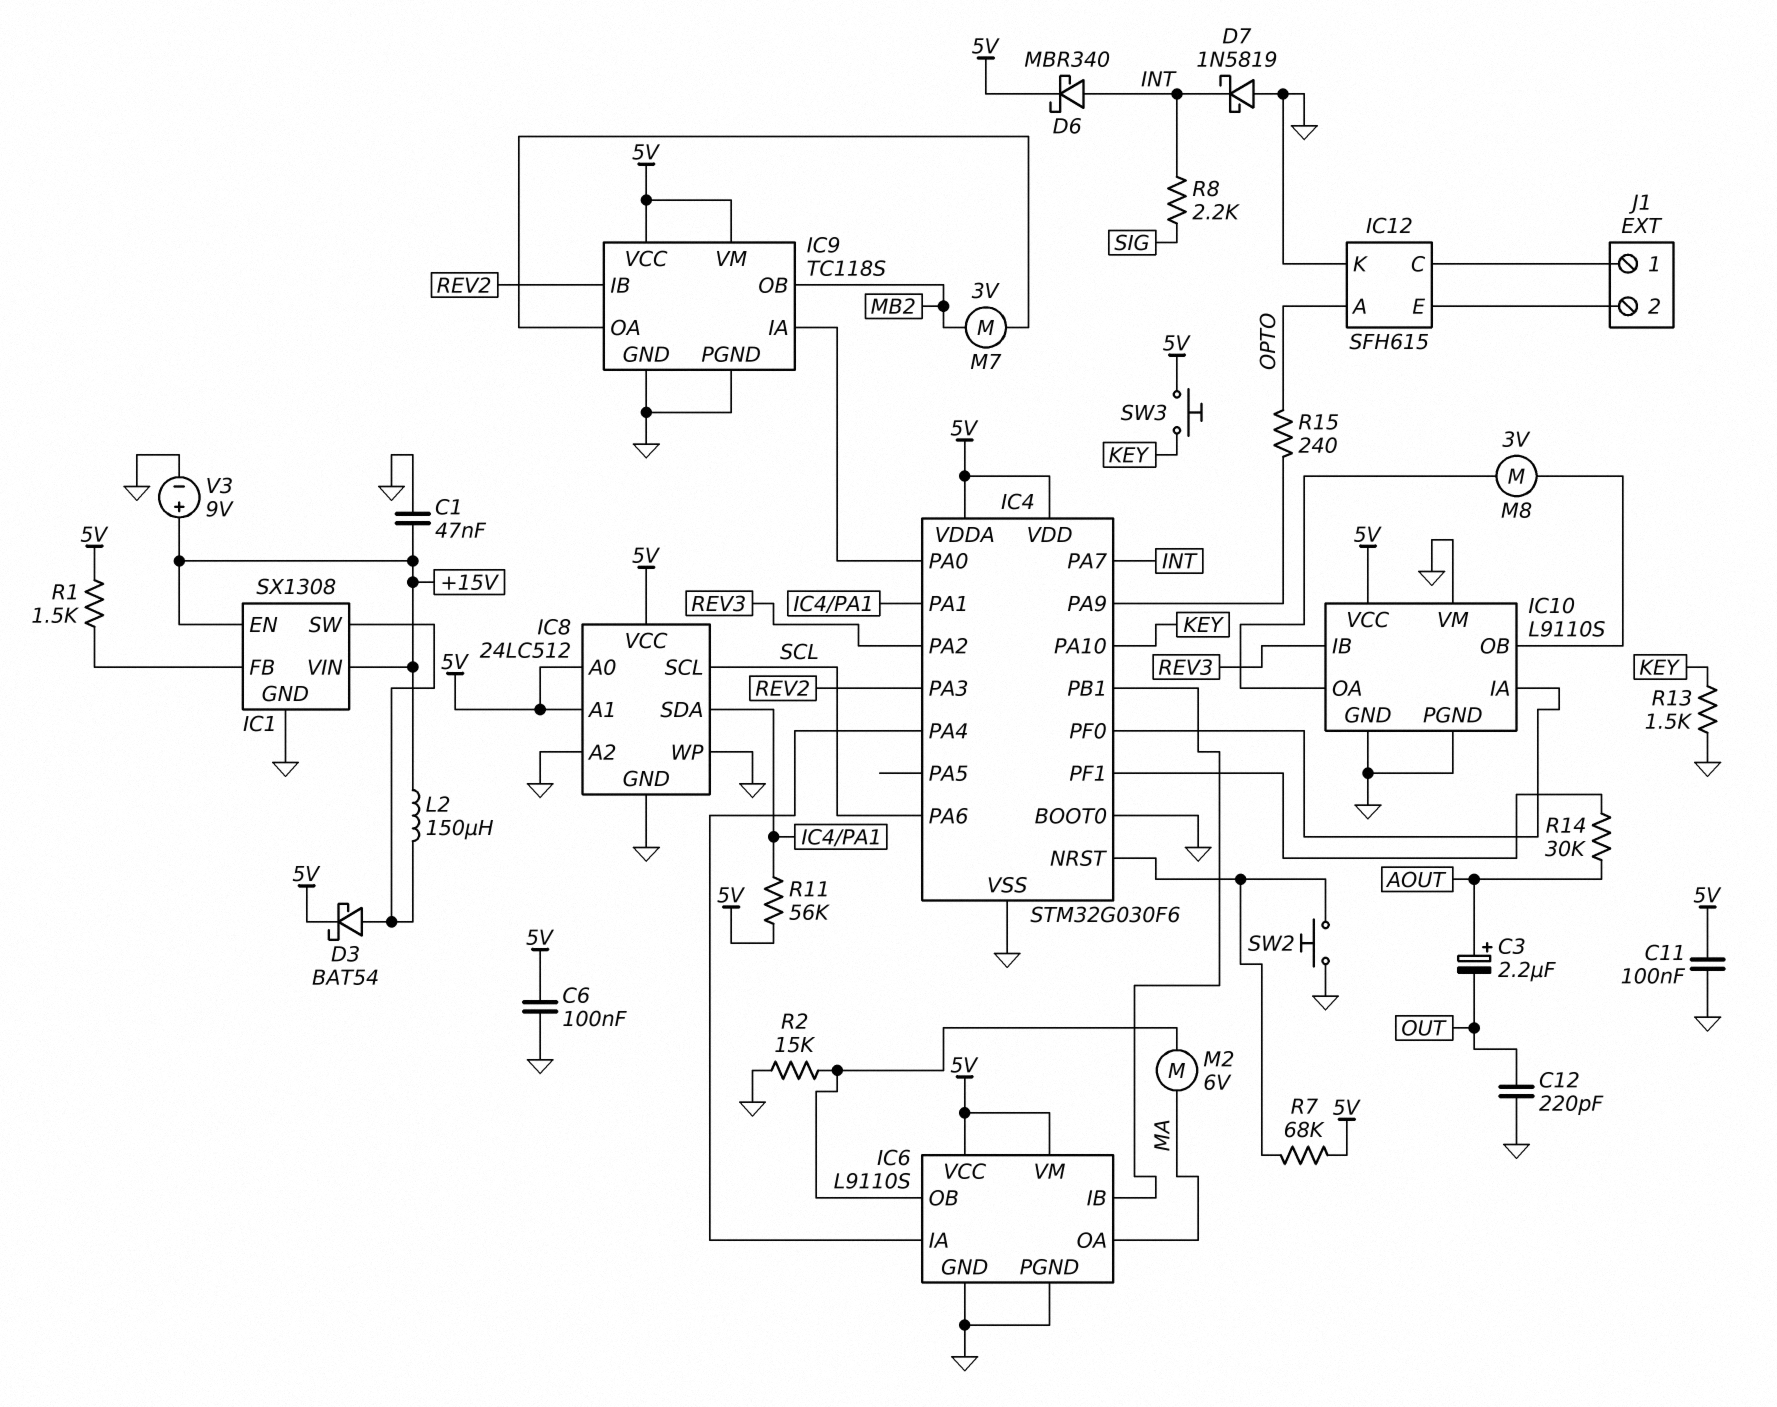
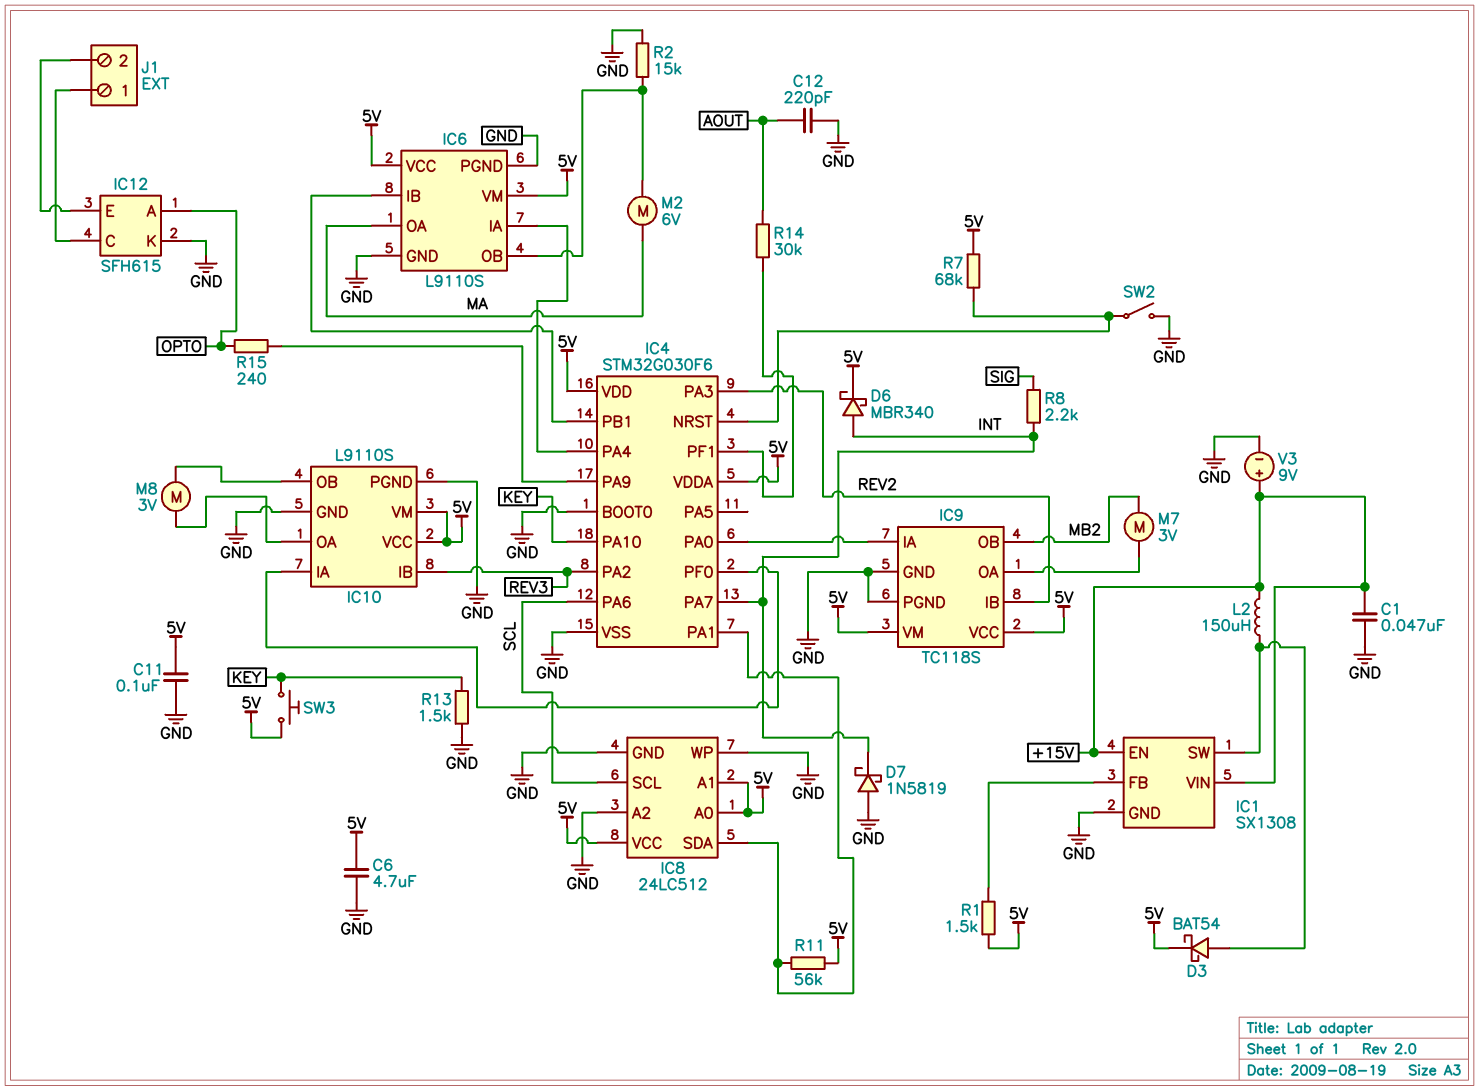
C3: 2.2uF (plus AOUT, minus OUT) -> none
C6: 100nF (5V, GND) -> 4.7uF (5V, GND)
C12: 220pF (GND, OUT) -> 220pF (AOUT, GND)
IC10 pin VM: GND -> 5V
SW2: button (GND, IC4/NRST) -> switch (GND, IC4/NRST)

